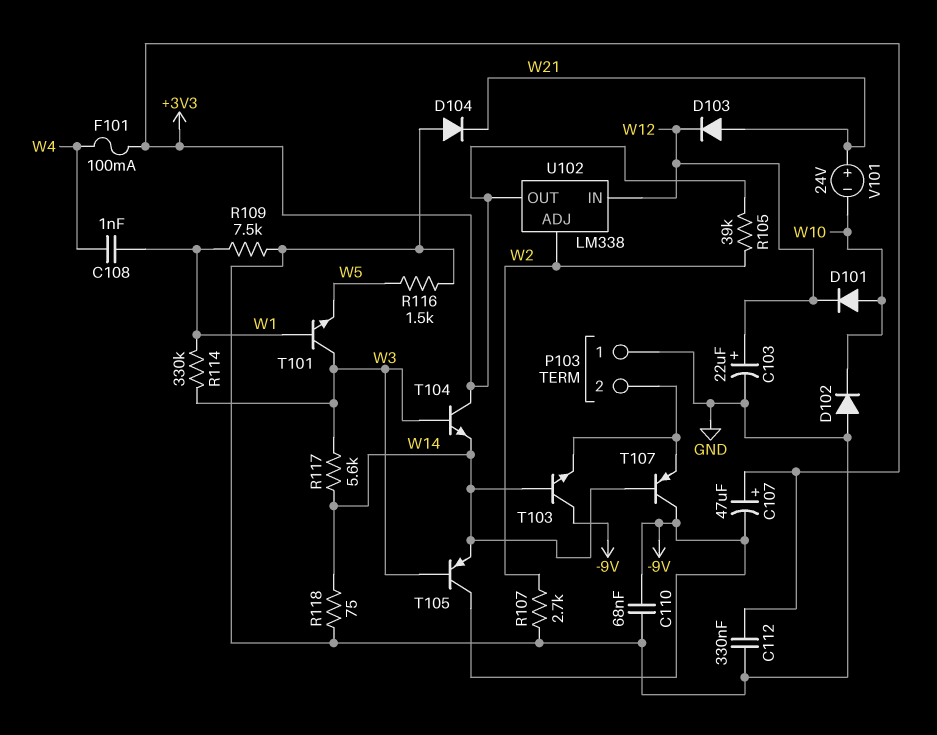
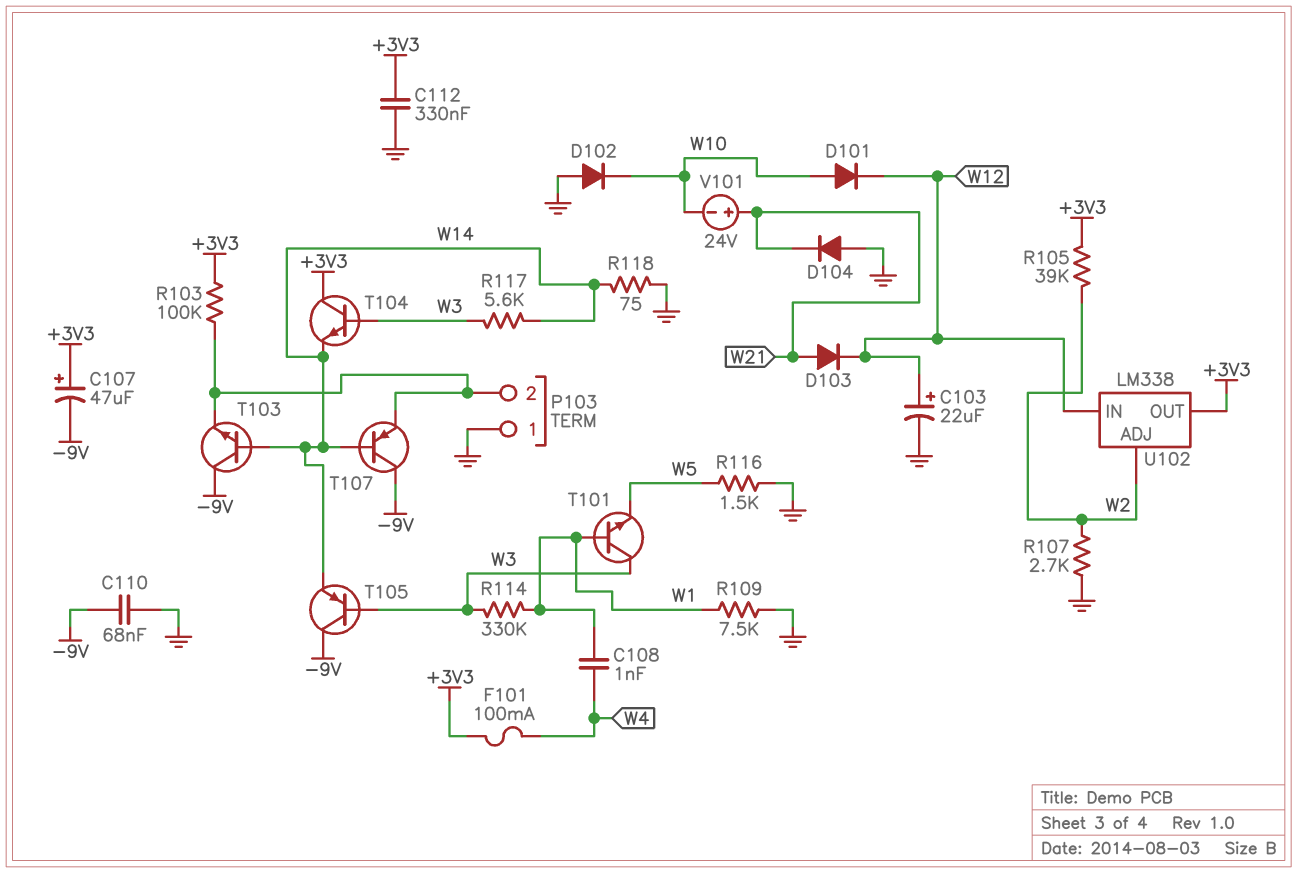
R103: none -> 100k (+3V3, P103/2)

